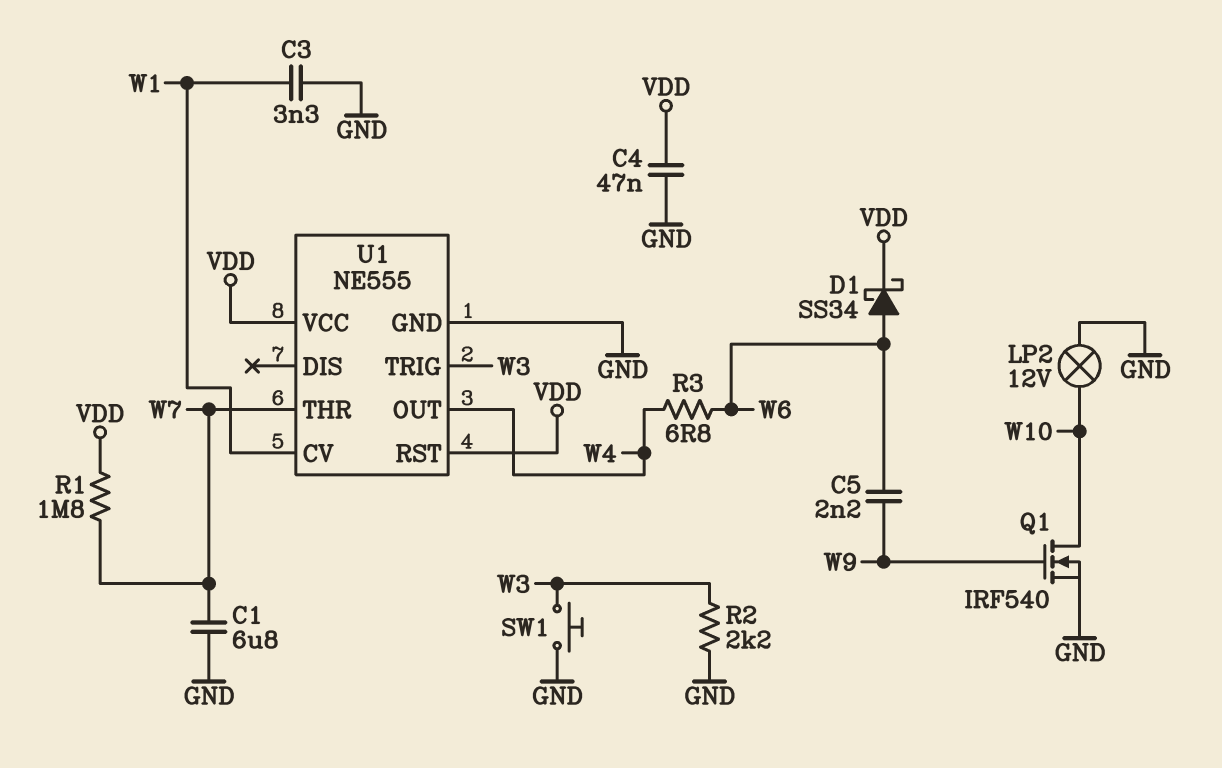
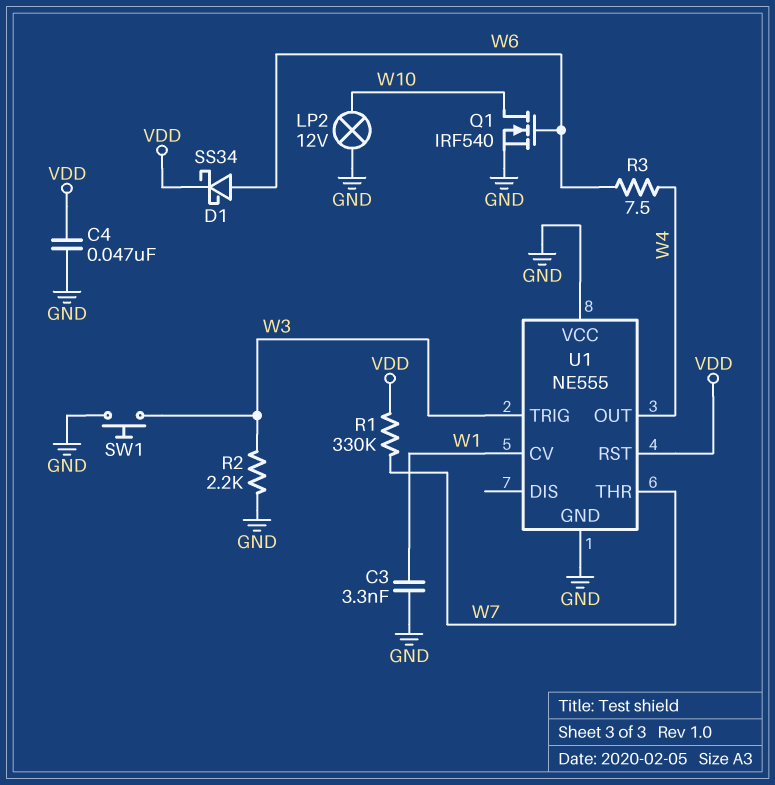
C1: 6.8uF (GND, W7) -> none
C5: 2.2nF (W6, W9) -> none
Q1: NMOS IRF540 (G W9, D W10, S GND) -> NMOS IRF540 (G W6, D W10, S GND)
R1: 1.8M (VDD, W7) -> 330k (VDD, W7)
R3: 6.8 (W4, W6) -> 7.5 (W4, W6)
U1 pin VCC: VDD -> GND

